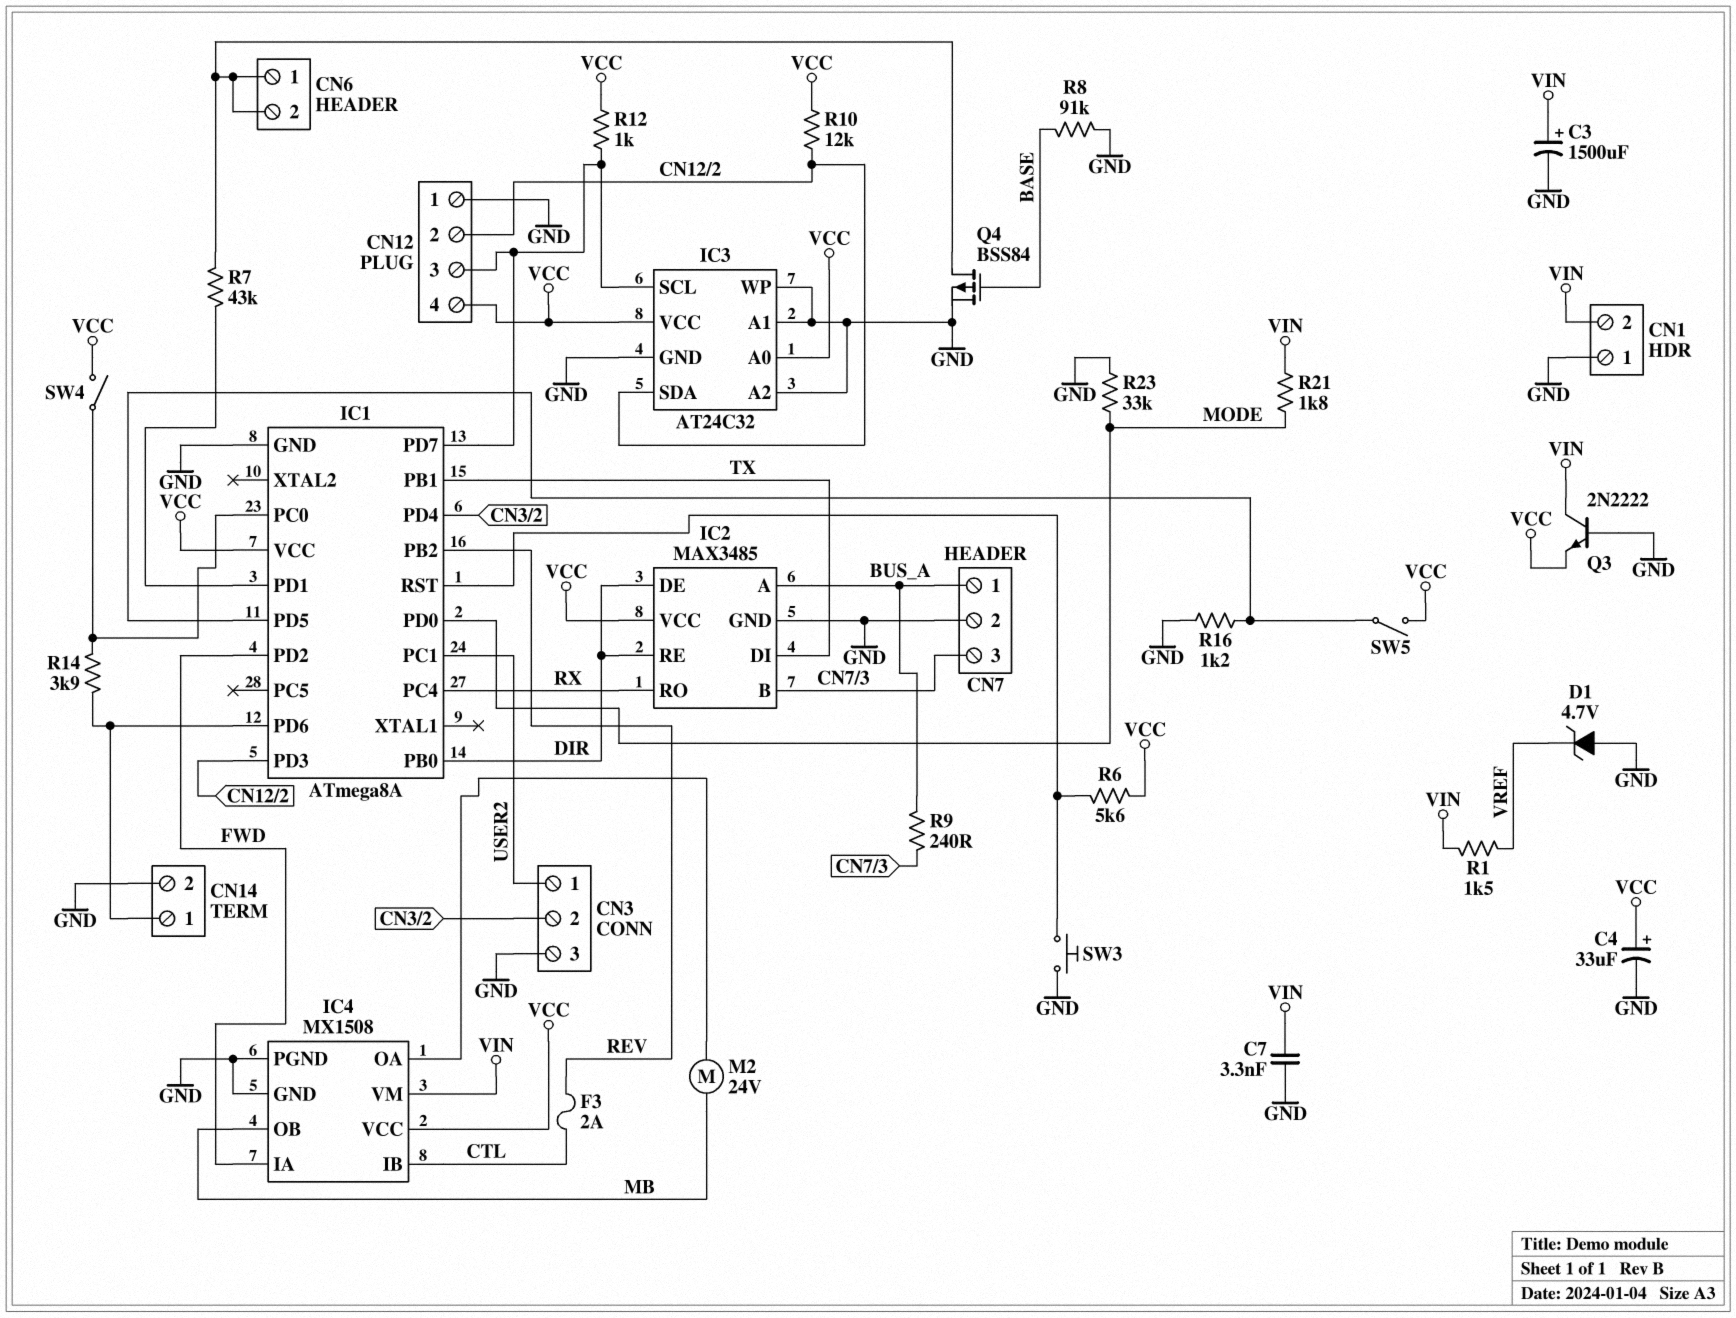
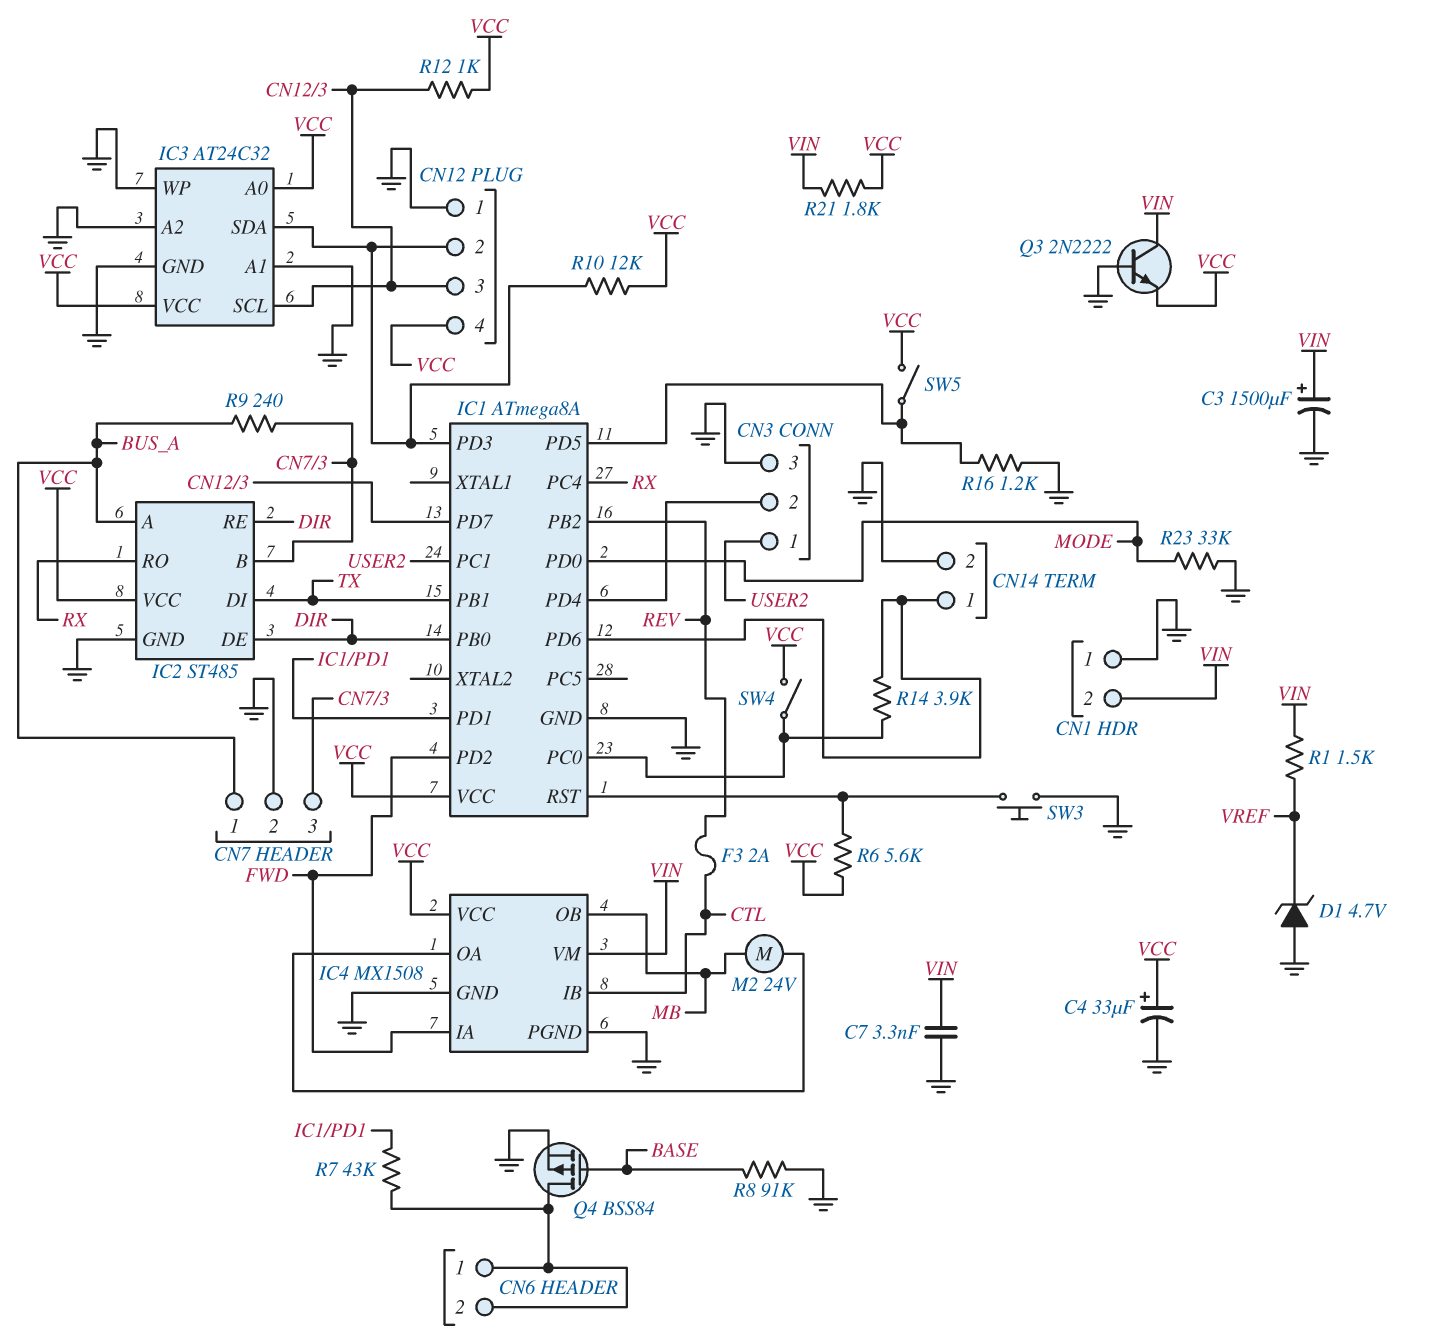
IC2: MAX3485 -> ST485
R21: 1.8k (MODE, VIN) -> 1.8k (VCC, VIN)

